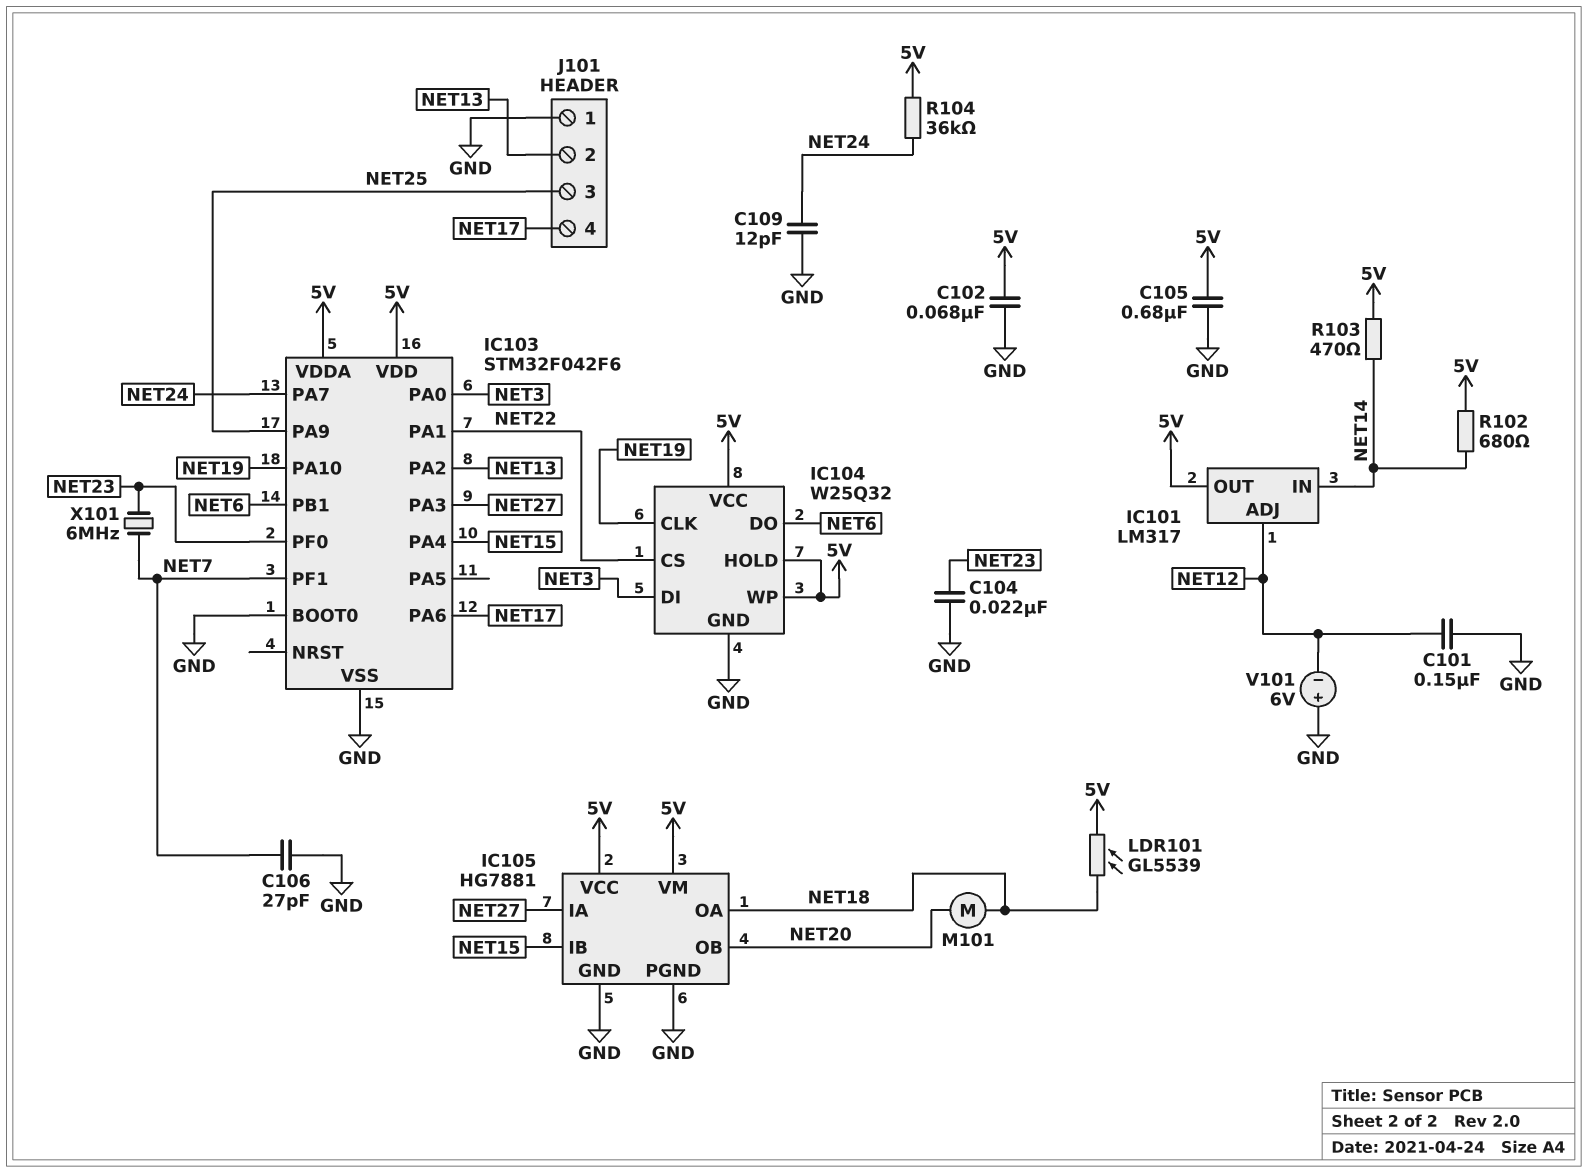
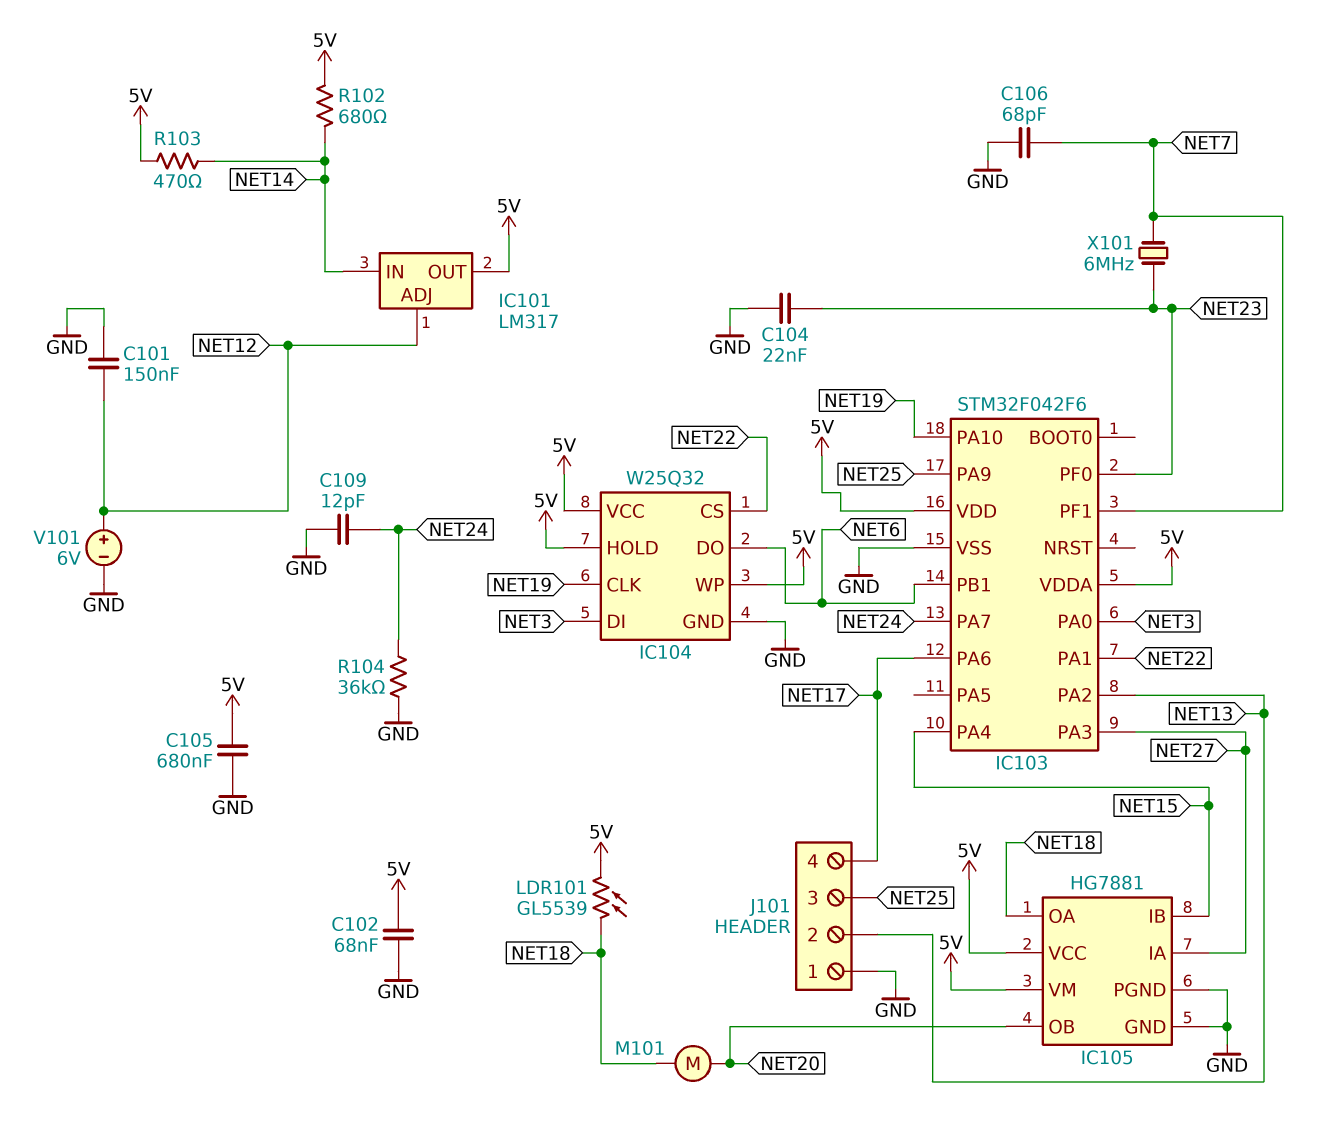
C106: 27pF (GND, NET7) -> 68pF (GND, NET7)
IC103 pin BOOT0: GND -> none
R104: 36k (5V, NET24) -> 36k (GND, NET24)
V101: 6V (plus GND, minus NET12) -> 6V (plus NET12, minus GND)

